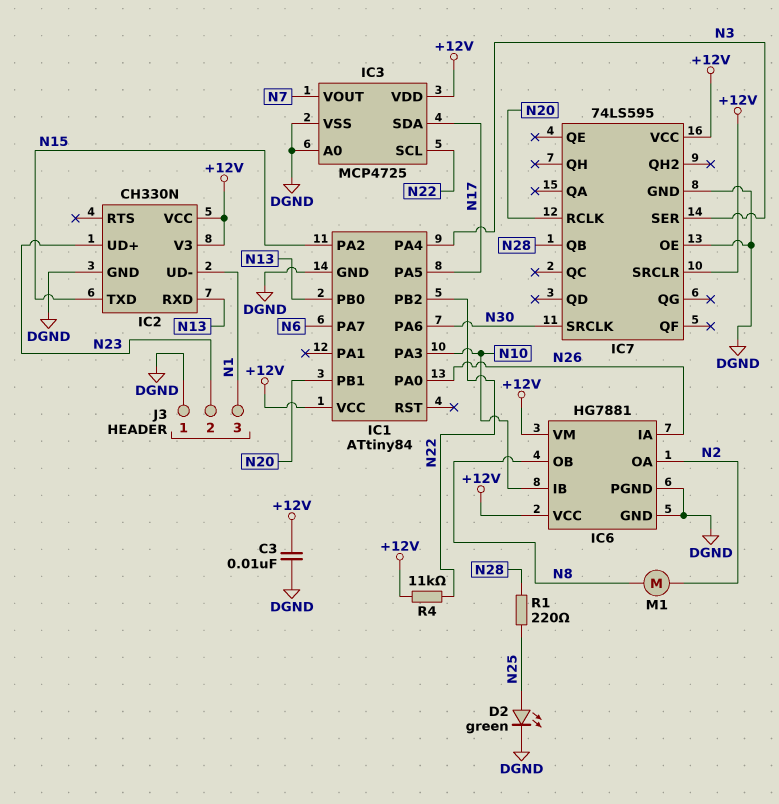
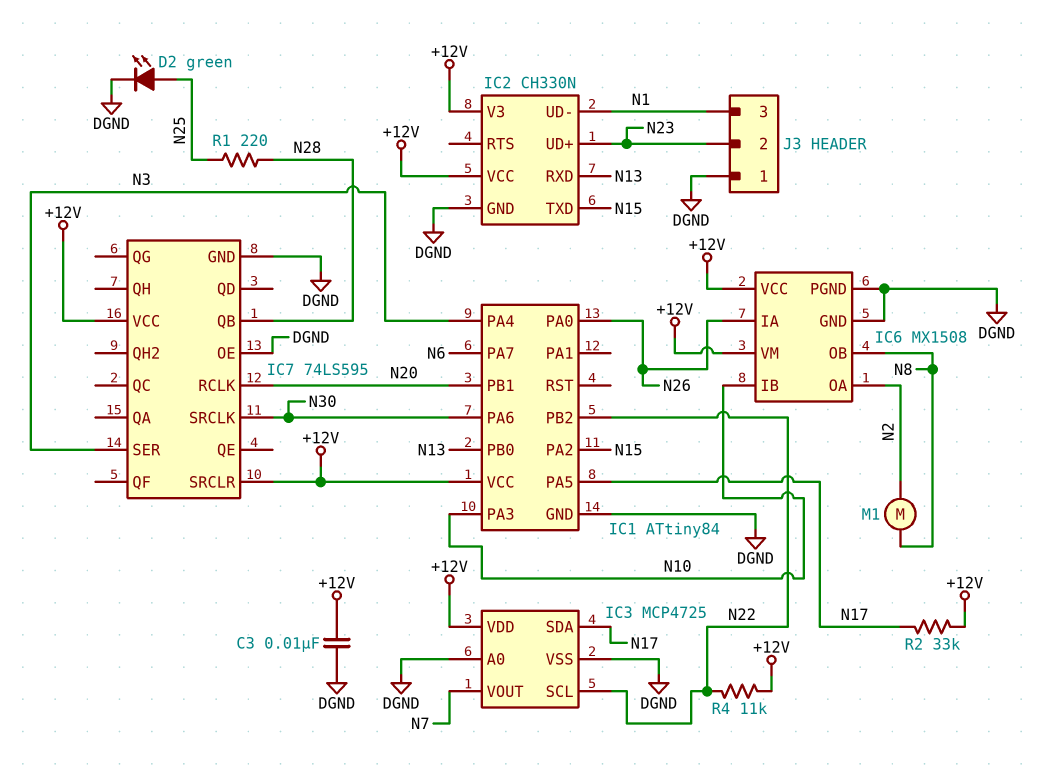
IC6: HG7881 -> MX1508
R2: none -> 33k (+12V, N17)

